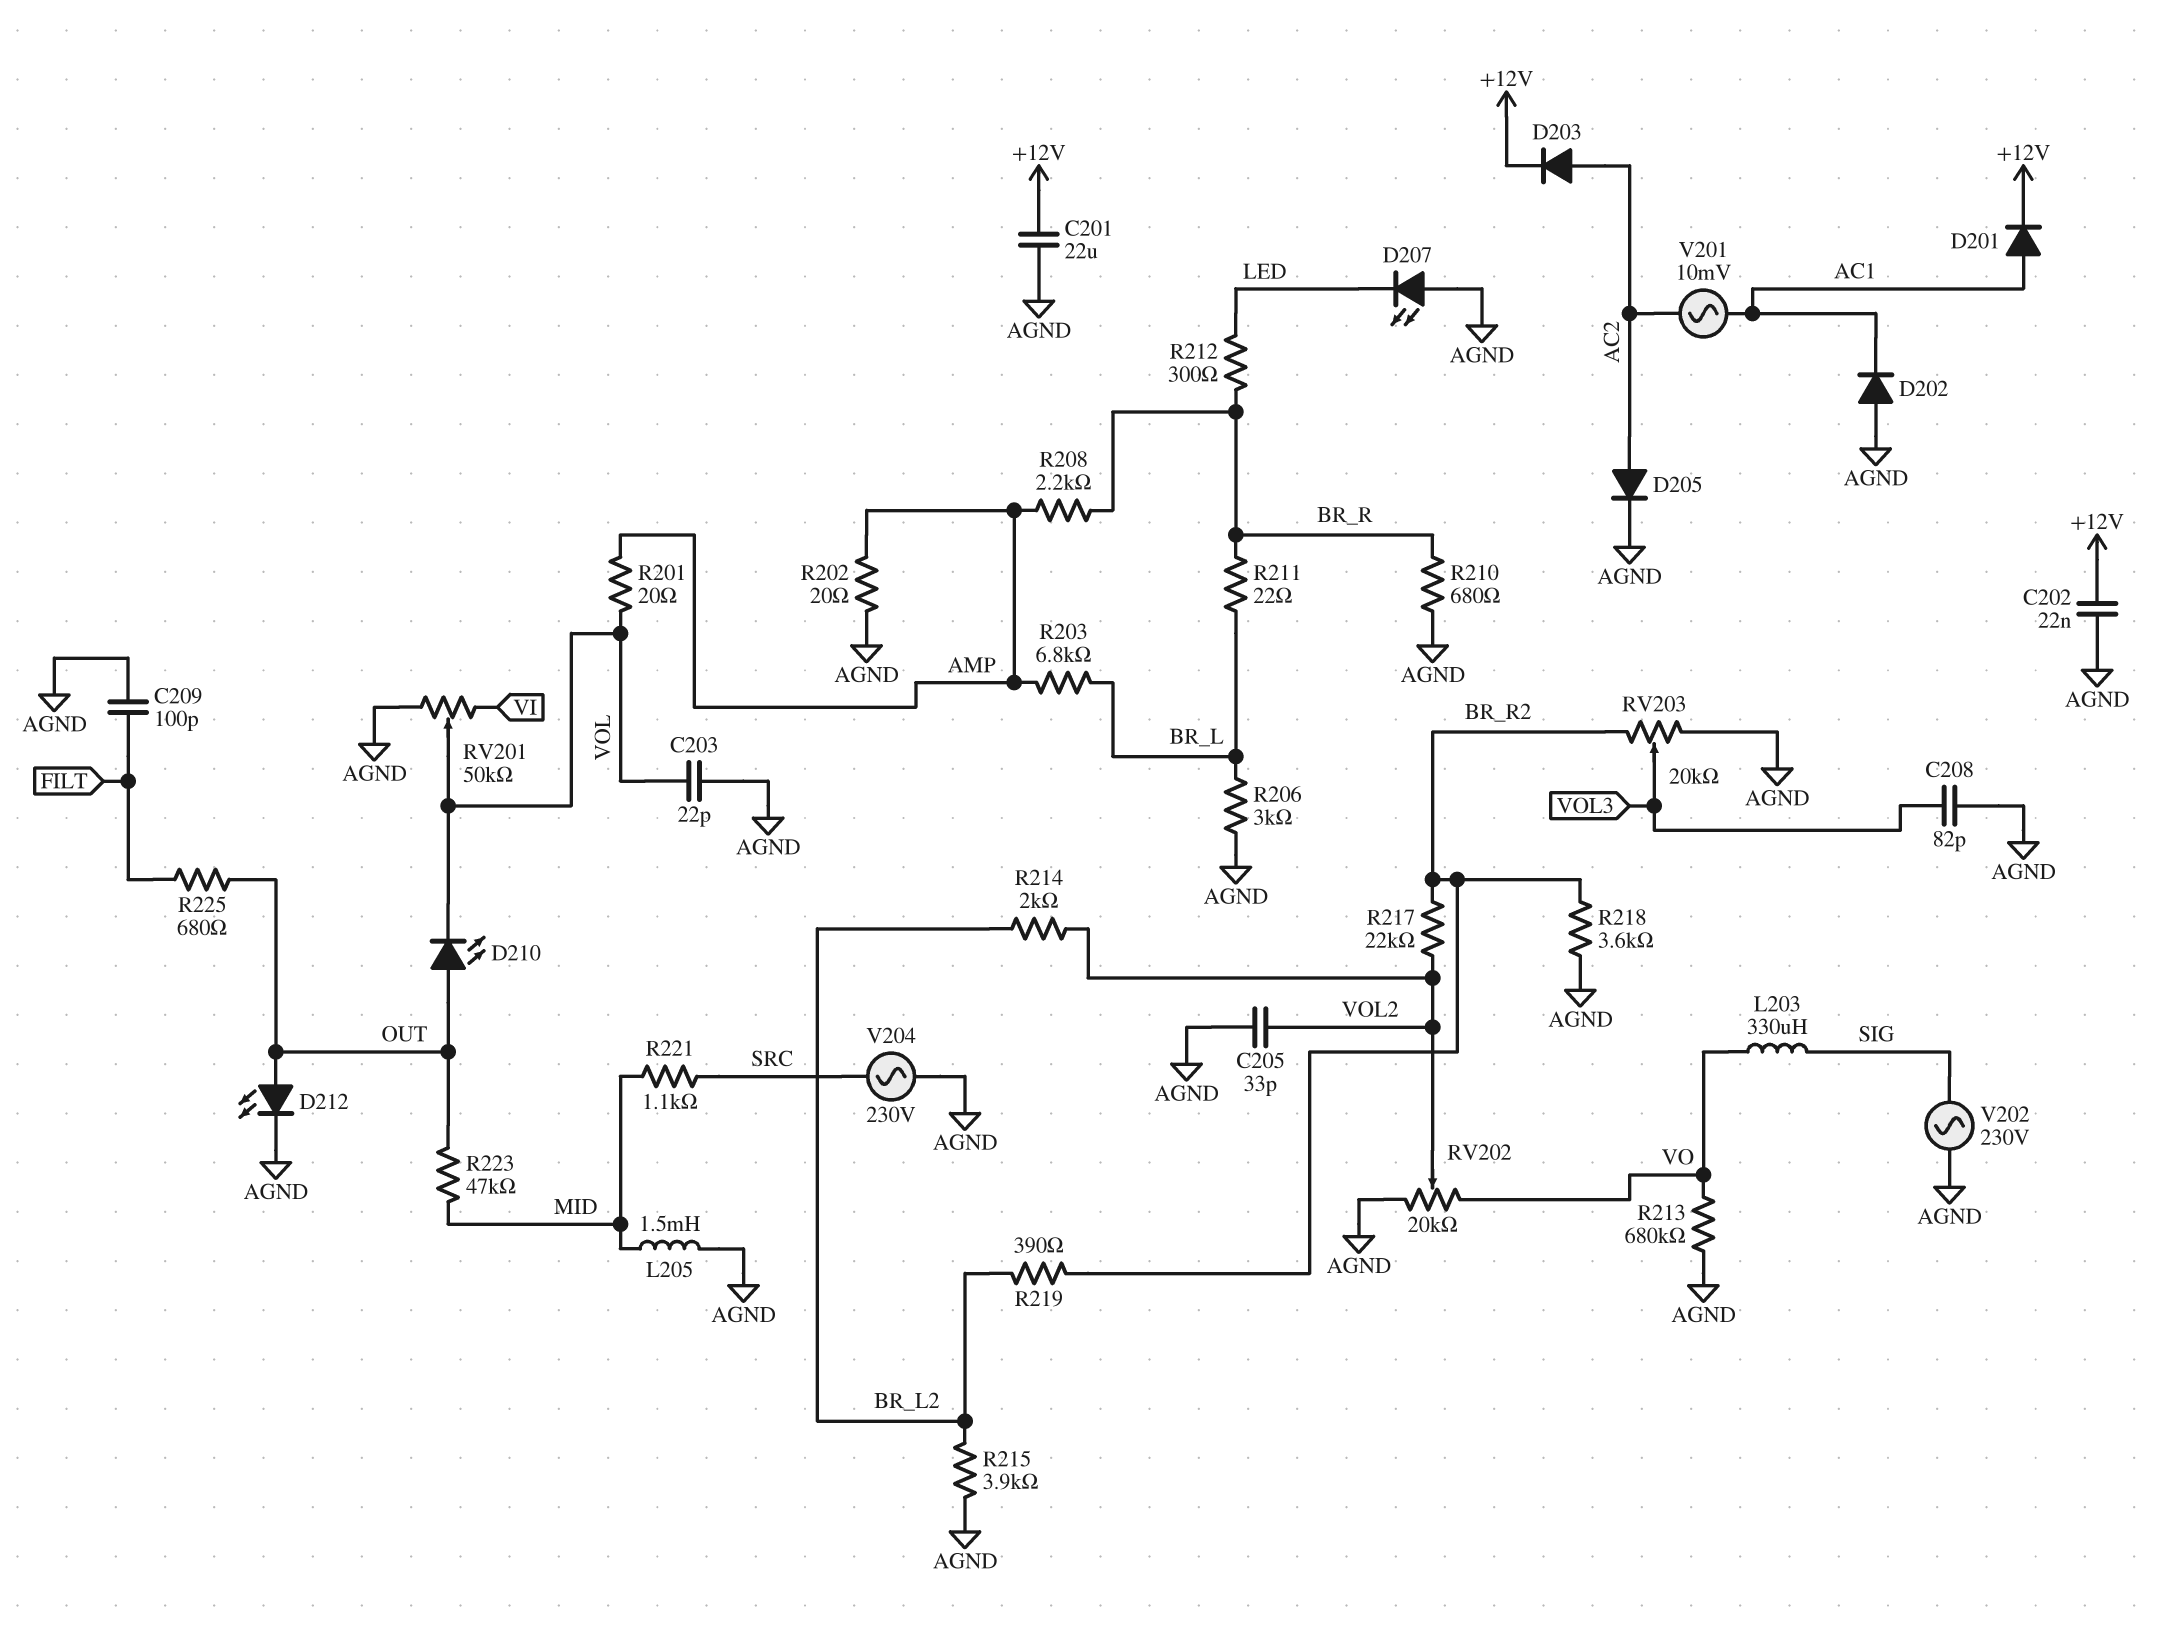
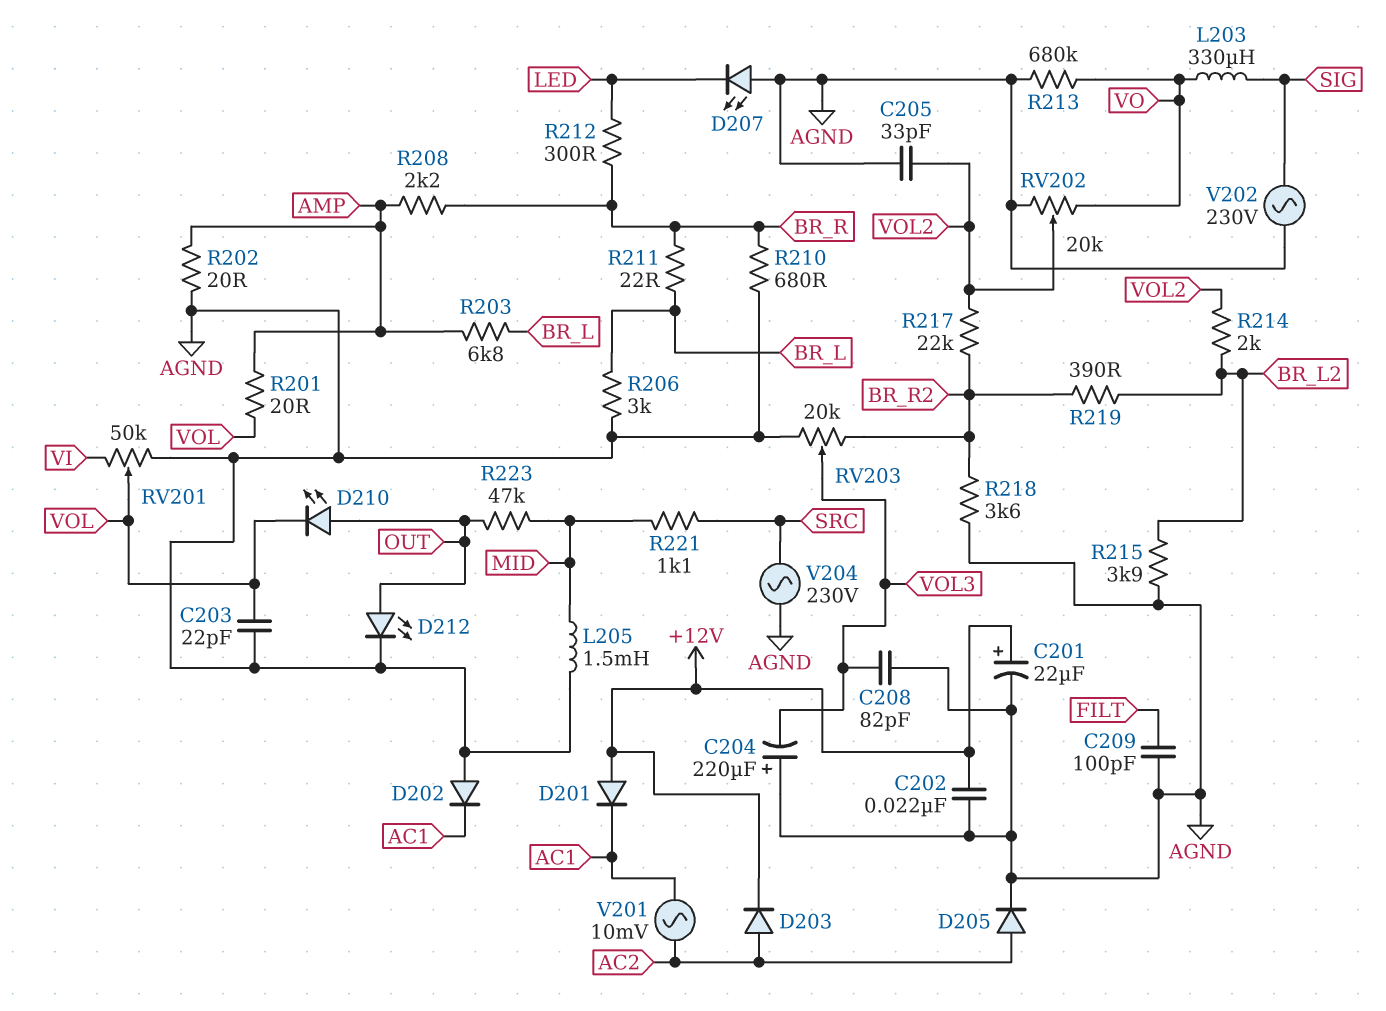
C201: 22uF (+12V, AGND) -> 22uF (plus +12V, minus AGND)
C204: none -> 220uF (plus AGND, minus VOL3)
D201: diode (A AC1, K +12V) -> diode (A +12V, K AC1)
R225: 680 (FILT, OUT) -> none

